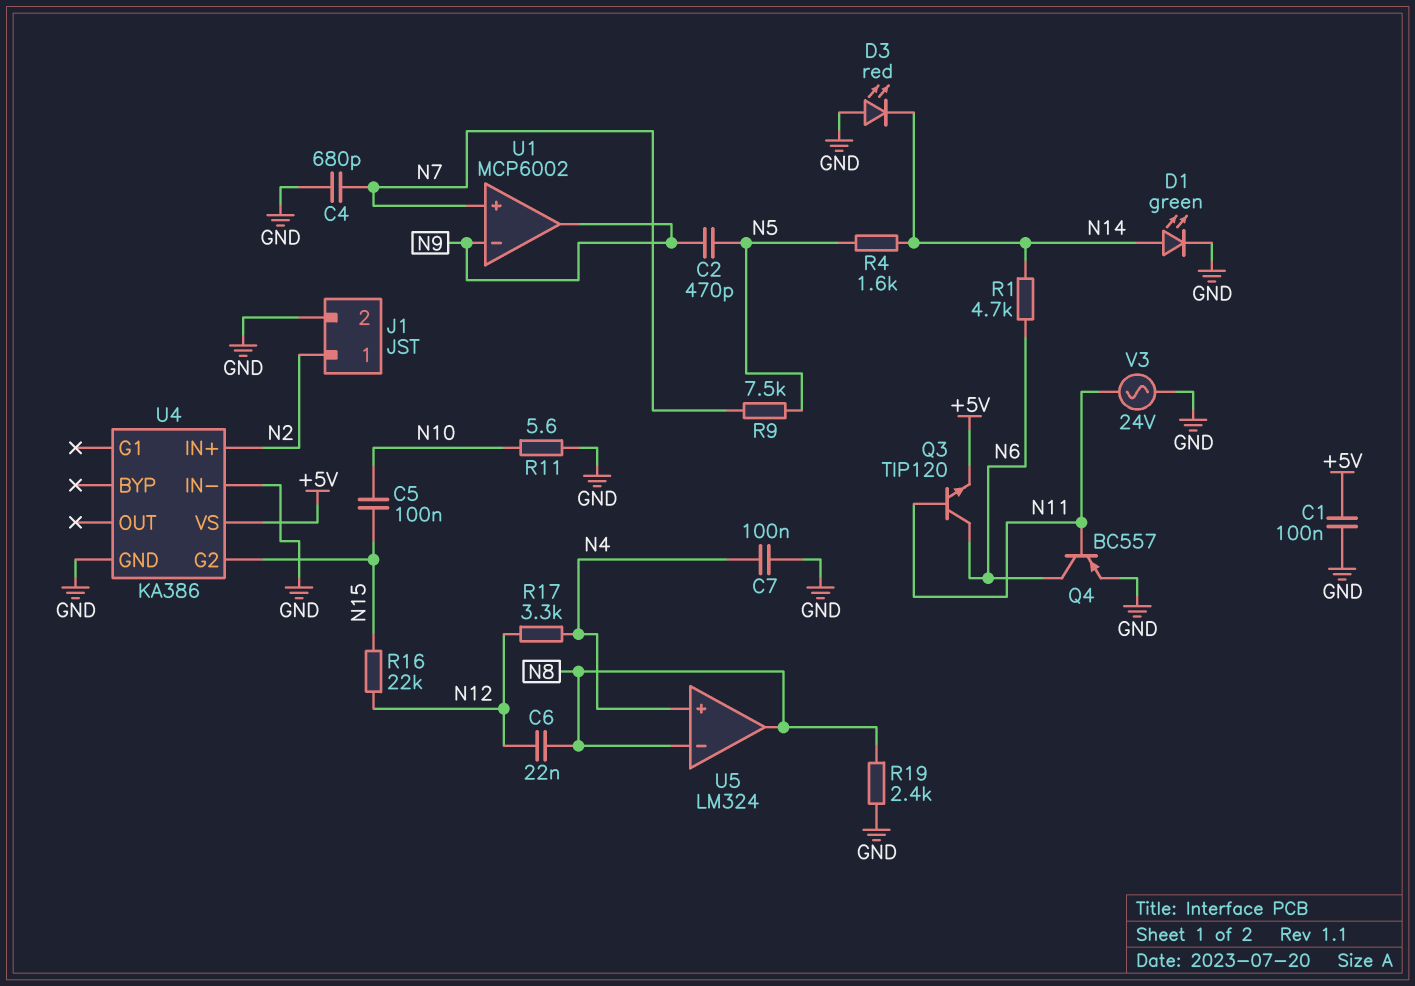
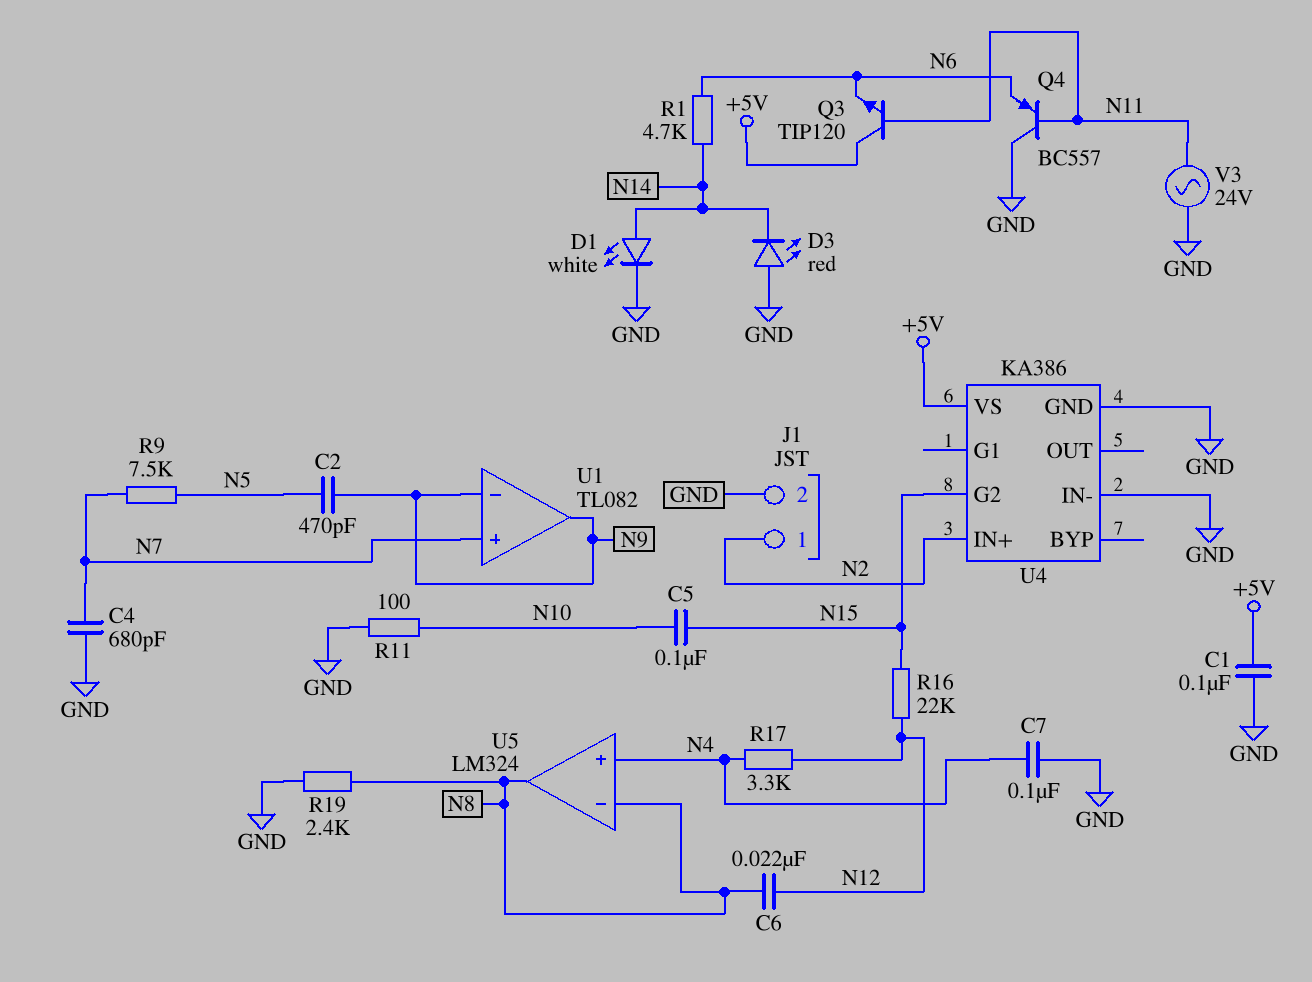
D1: LED green (A N14, K GND) -> LED white (A N14, K GND)
Q3: NPN TIP120 (B N11, C N6, E +5V) -> NPN TIP120 (B N11, C +5V, E N6)
Q4: PNP BC557 (B N11, C N6, E GND) -> PNP BC557 (B N11, C GND, E N6)
R4: 1.6k (N5, N14) -> none
R11: 5.6 (GND, N10) -> 100 (GND, N10)
U1: MCP6002 -> TL082

